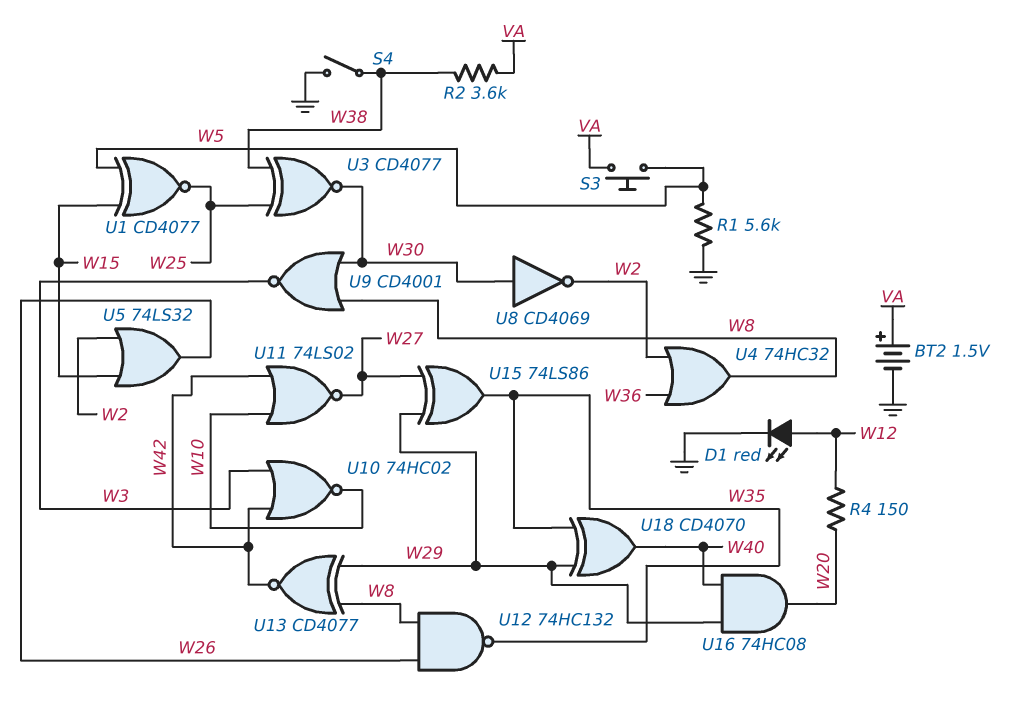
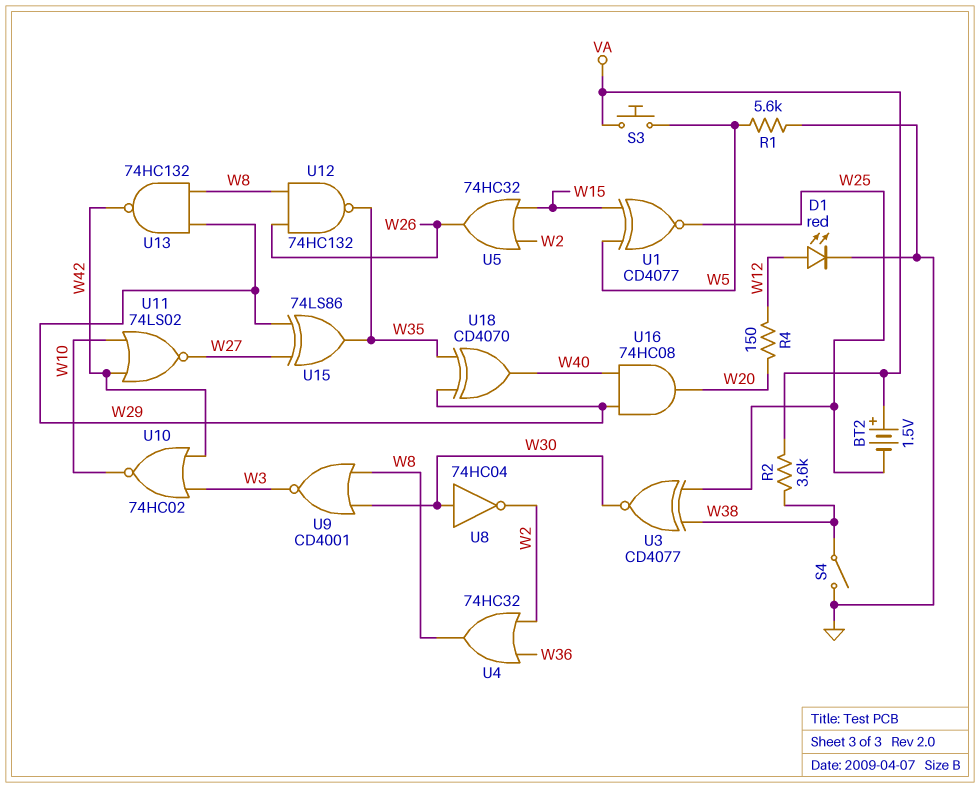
BT2: 1.5V (plus VA, minus GND) -> 1.5V (plus VA, minus W25)
U5: OR 74LS32 (in W2, in W15, out W26) -> OR 74HC32 (in W2, in W15, out W26)
U8: NOT CD4069 (in W30, out W2) -> NOT 74HC04 (in W30, out W2)
U13: XNOR CD4077 (in W8, in W29, out W42) -> NAND 74HC132 (in W8, in W29, out W42)

